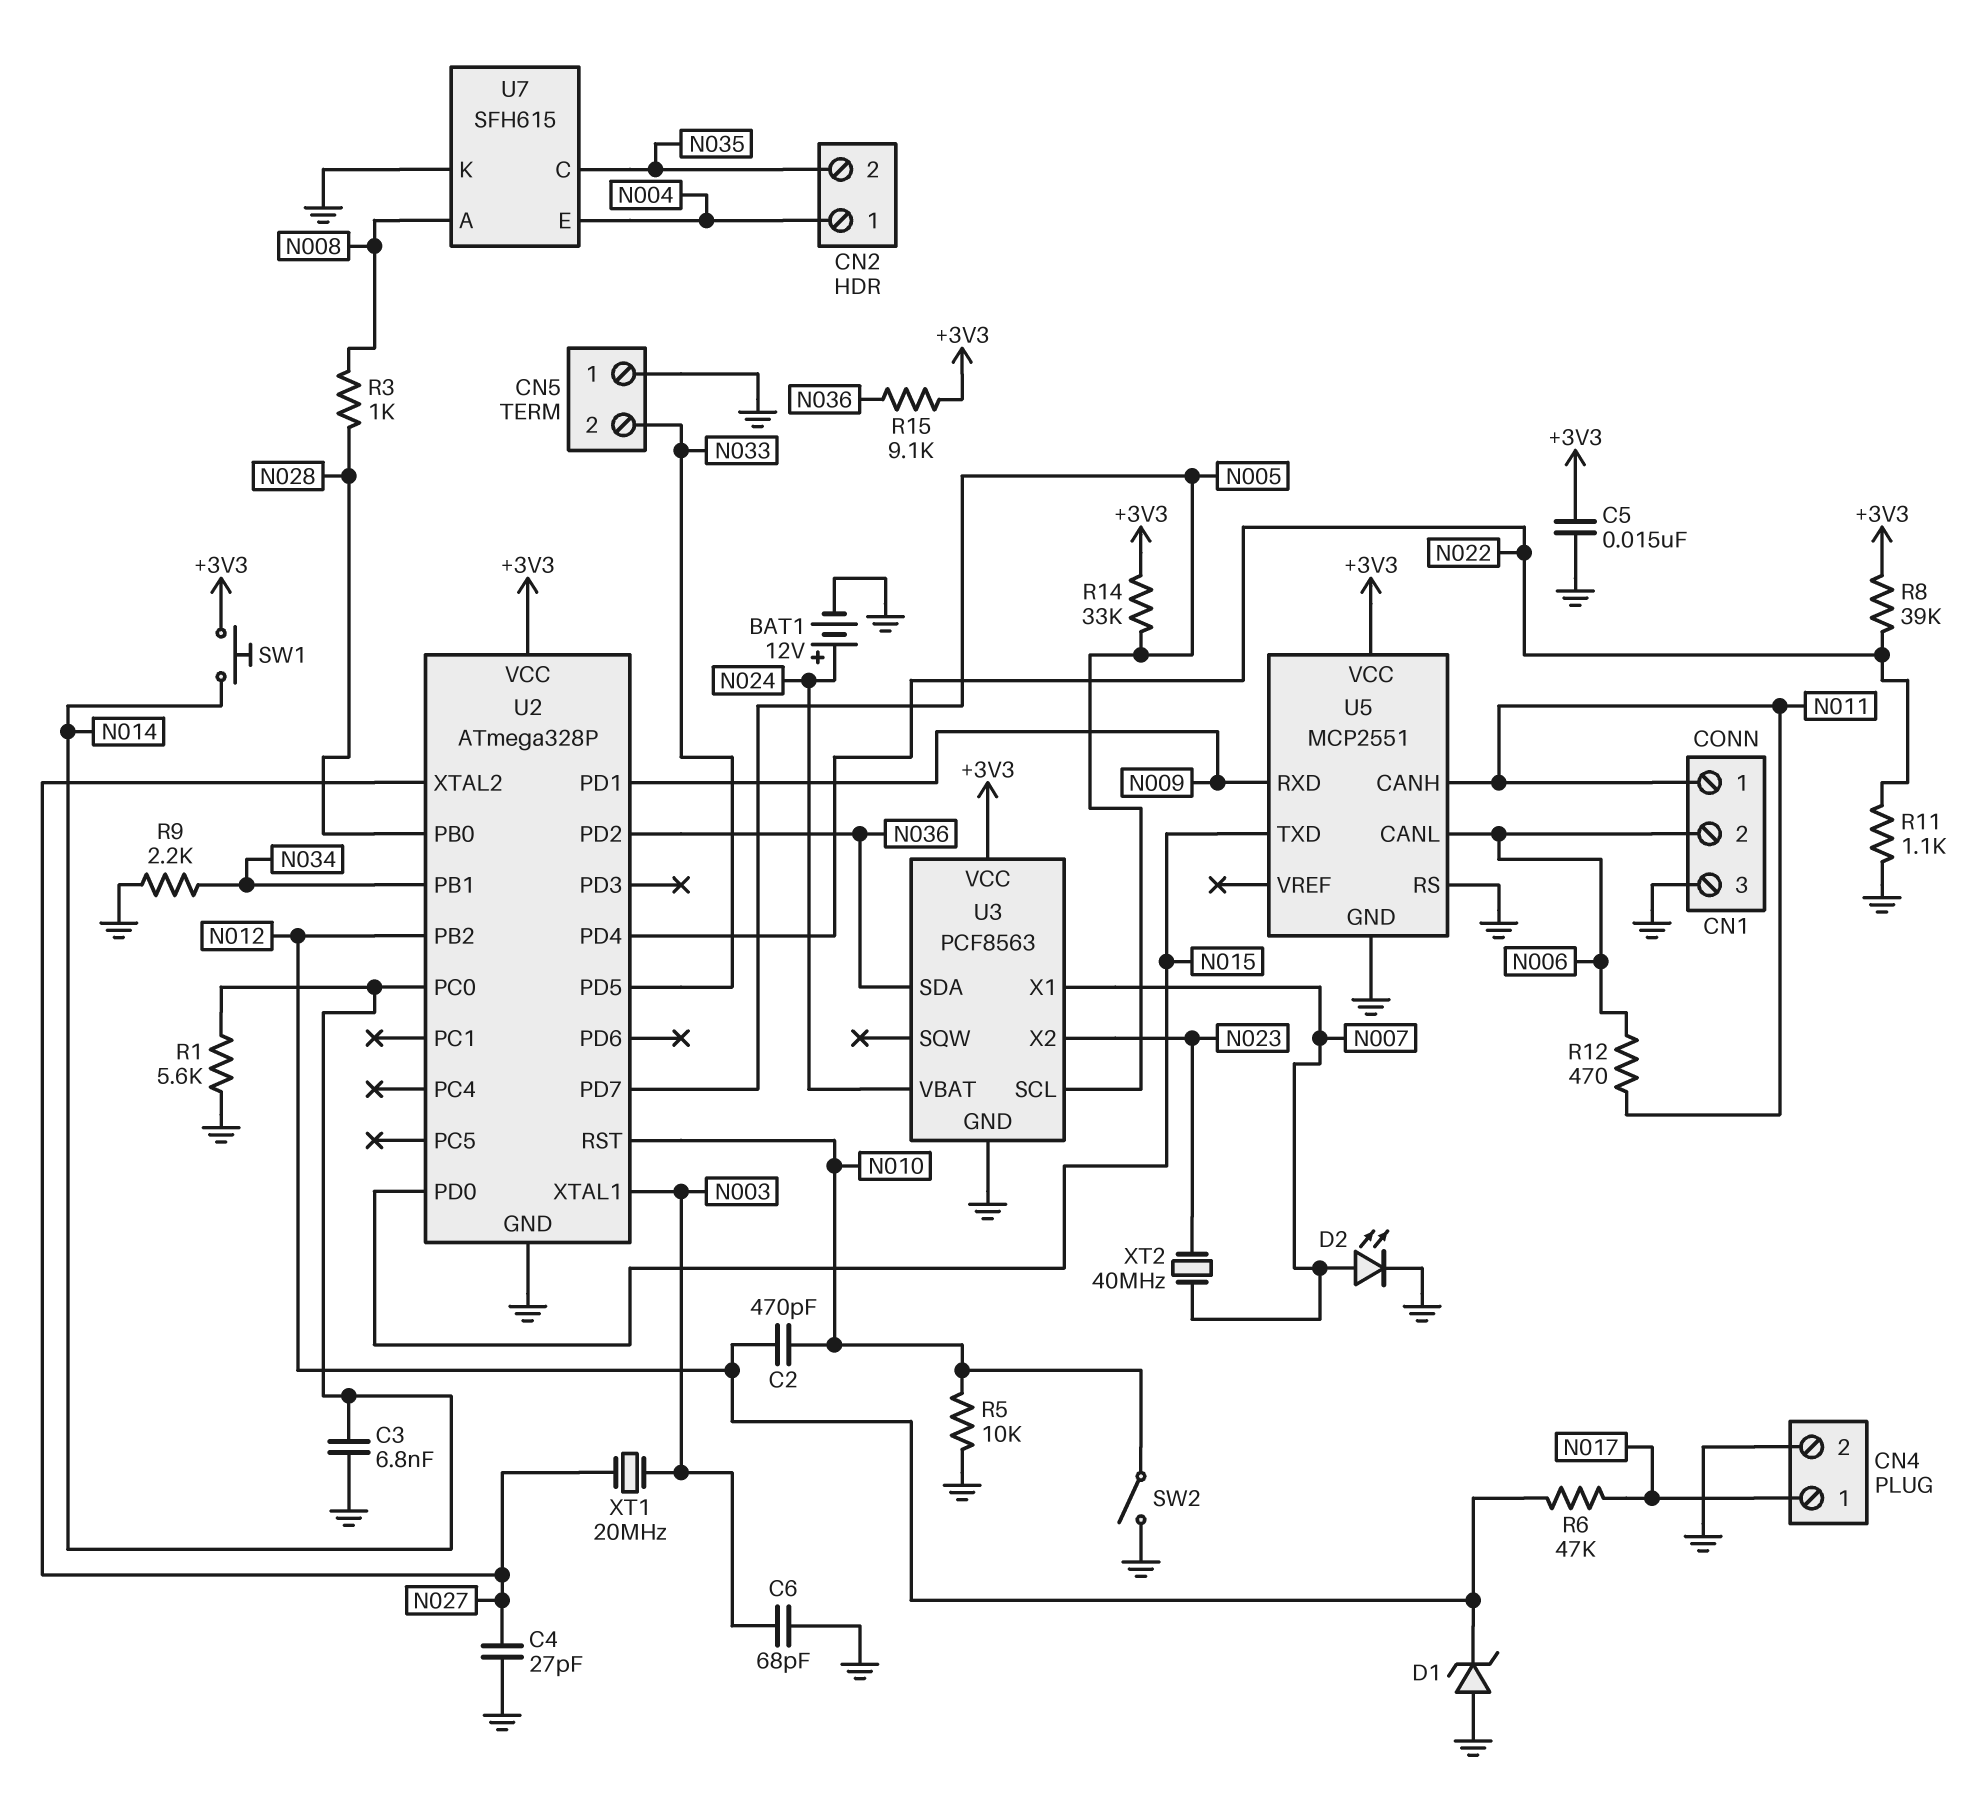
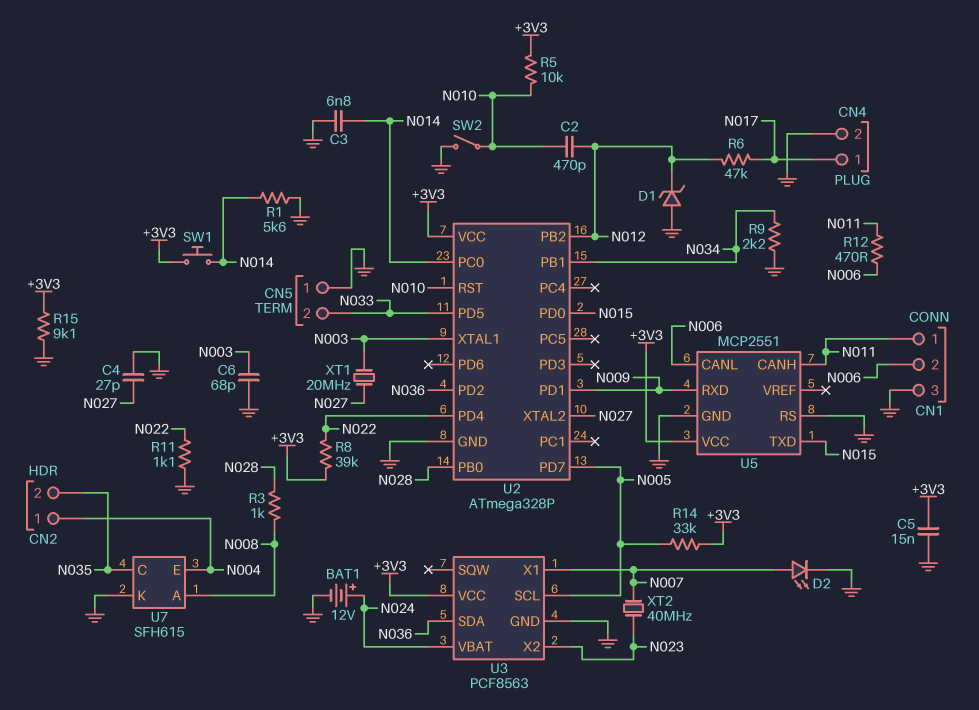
R5: 10k (GND, N010) -> 10k (+3V3, N010)
R15: 9.1k (+3V3, N036) -> 9.1k (+3V3, GND)

